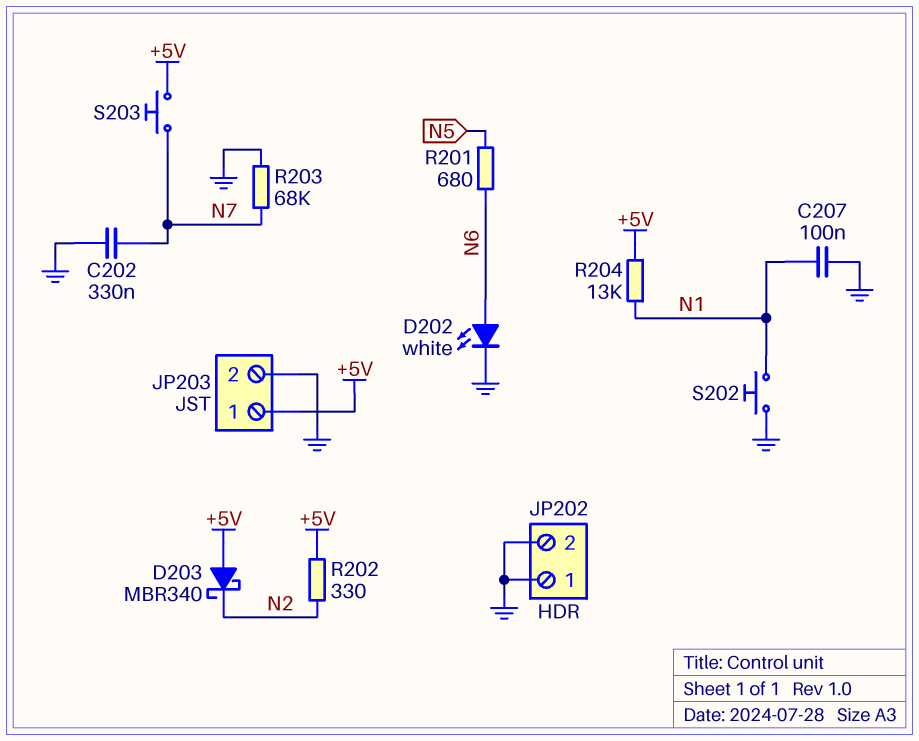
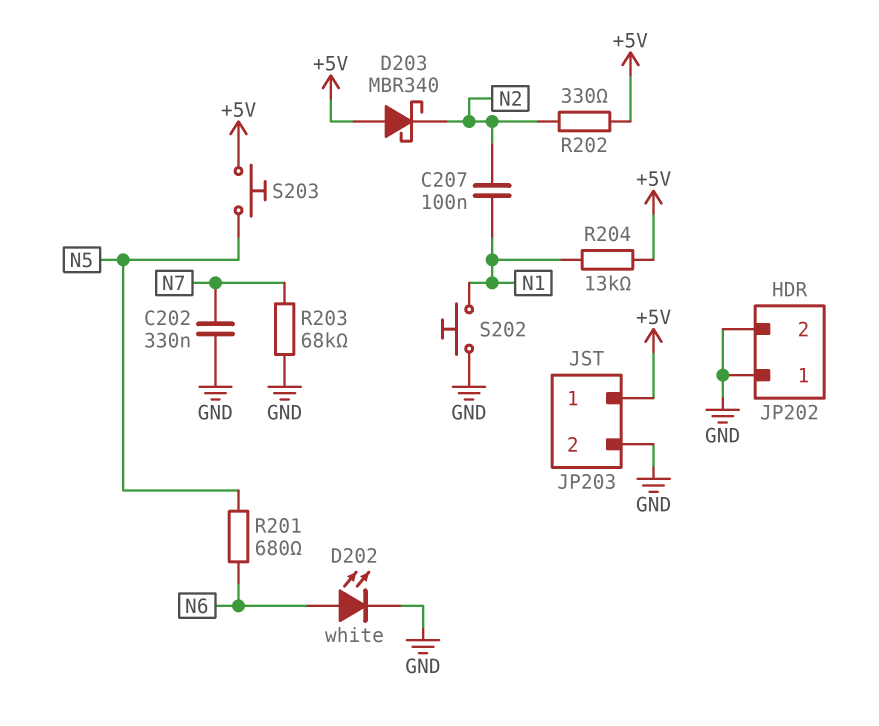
C207: 100nF (GND, N1) -> 100nF (N1, N2)
S203: button (+5V, N7) -> button (+5V, N5)

